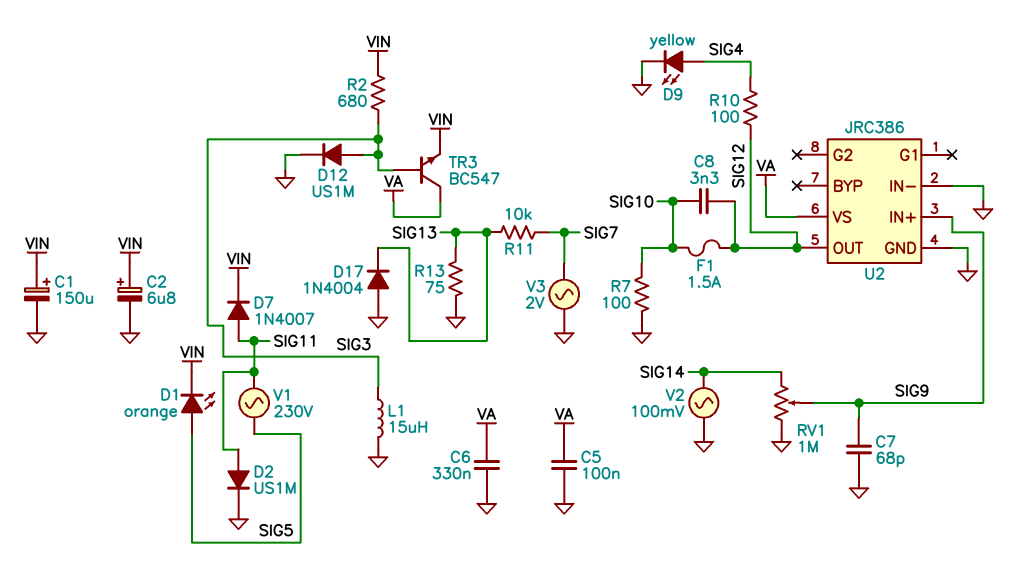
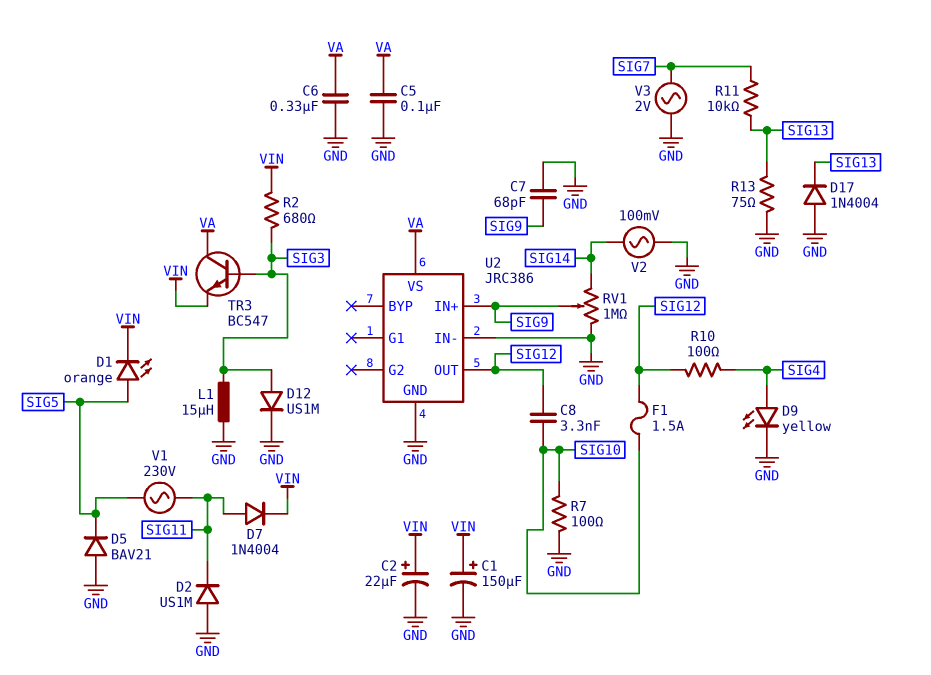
C2: 6.8uF (plus VIN, minus GND) -> 22uF (plus VIN, minus GND)
D2: diode US1M (A SIG11, K GND) -> diode US1M (A GND, K SIG11)
D5: none -> diode BAV21 (A GND, K SIG5)
D7: diode 1N4007 (A SIG11, K VIN) -> diode 1N4004 (A SIG11, K VIN)

